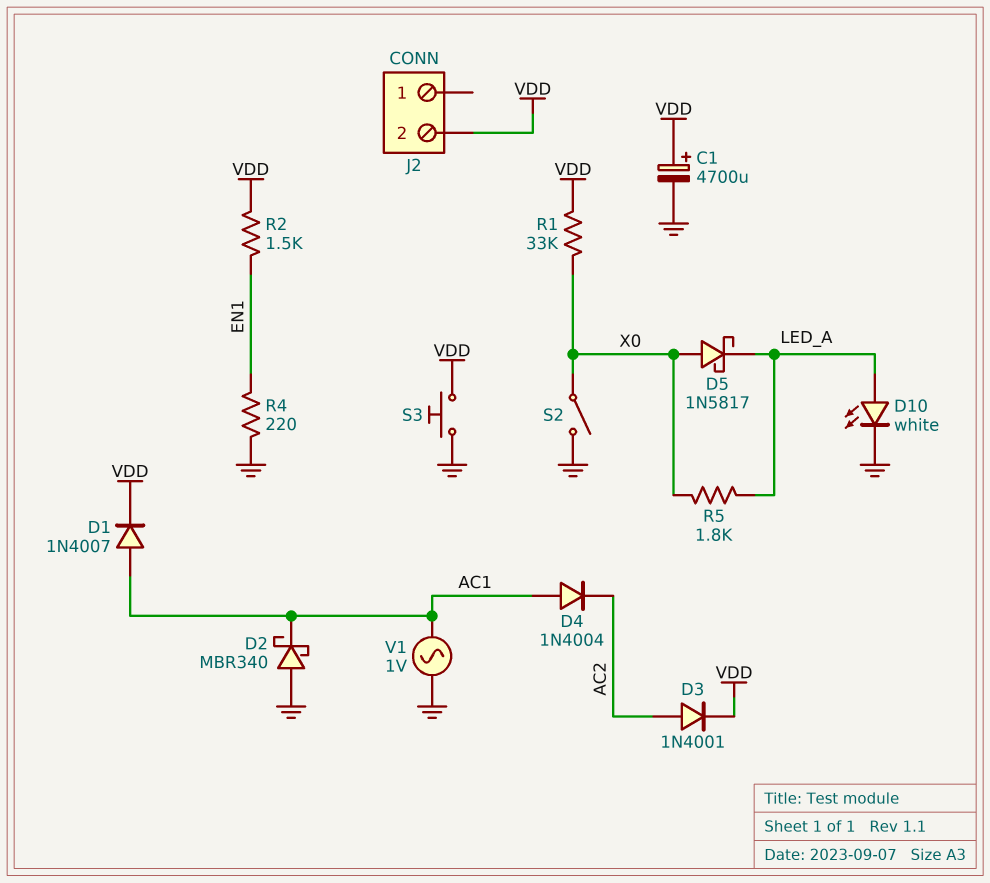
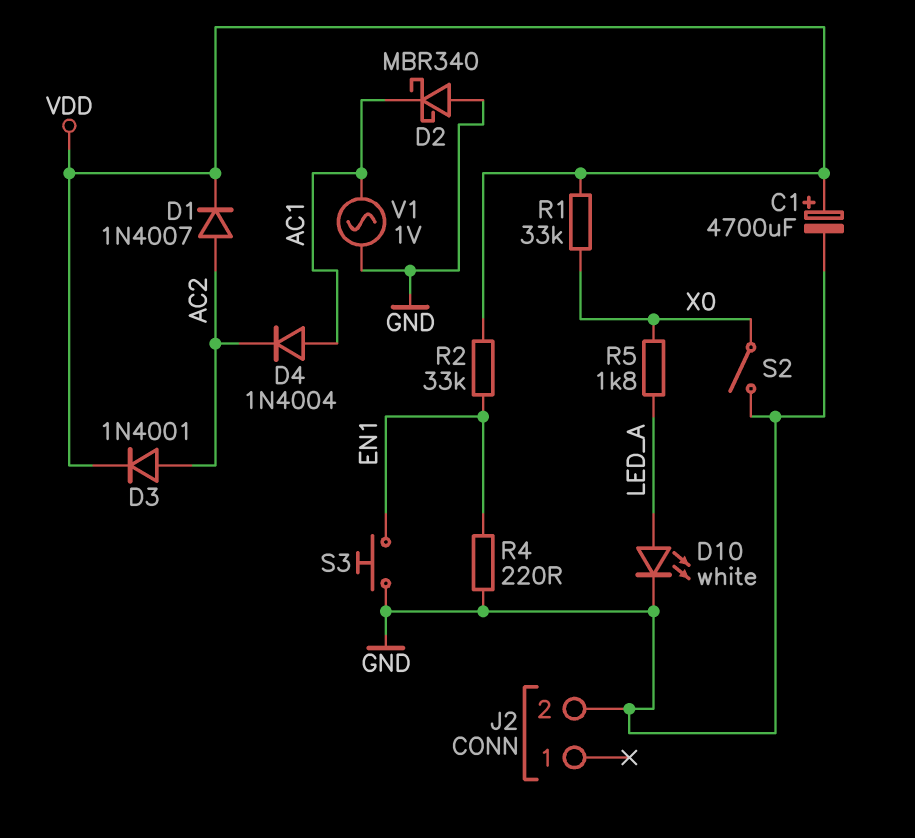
D1: diode 1N4007 (A AC1, K VDD) -> diode 1N4007 (A AC2, K VDD)
D5: schottky 1N5817 (A X0, K LED_A) -> none
J2 pin 2: VDD -> GND
R2: 1.5k (EN1, VDD) -> 33k (EN1, VDD)
S3: button (GND, VDD) -> button (EN1, GND)

